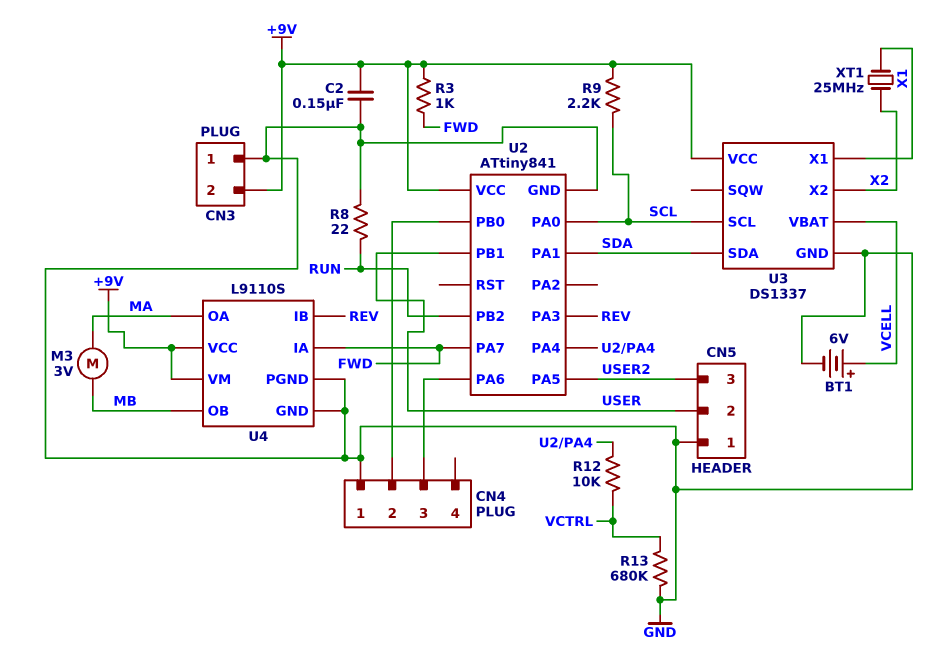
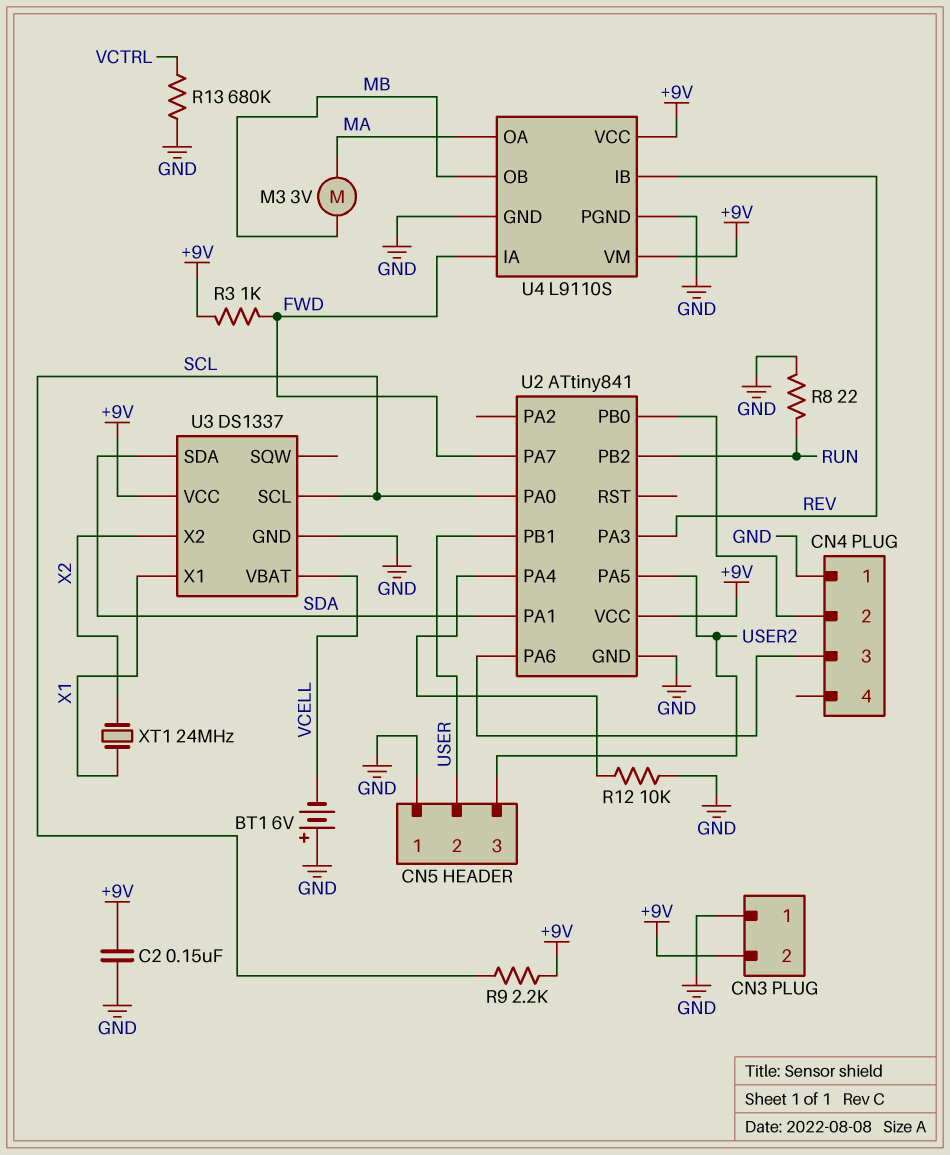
BT1: 6V (plus VCELL, minus GND) -> 6V (plus GND, minus VCELL)
R12: 10k (U2/PA4, VCTRL) -> 10k (GND, U2/PA4)
XT1: 25MHz (X1, X2) -> 24MHz (X1, X2)

